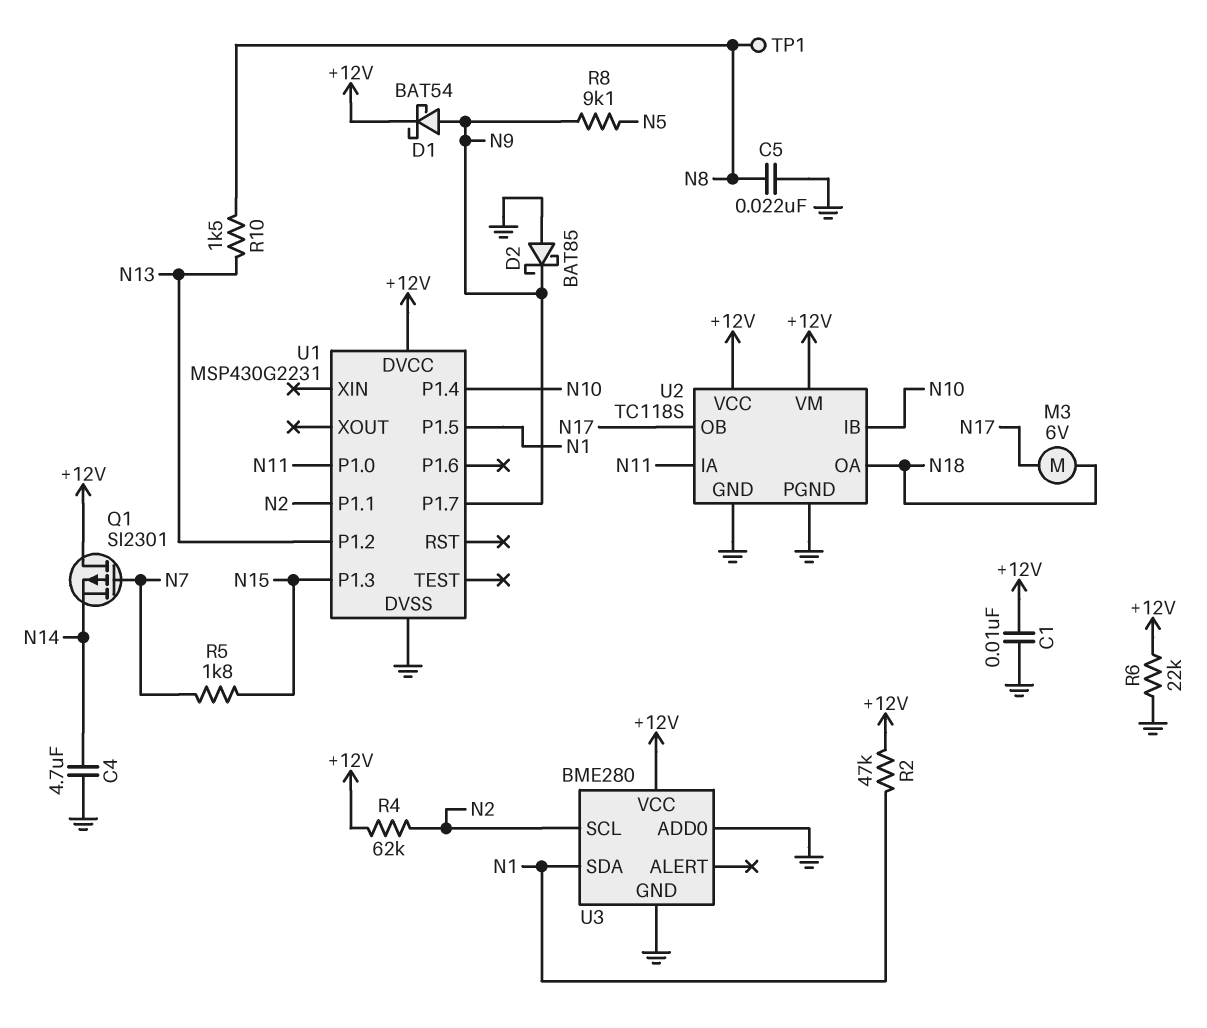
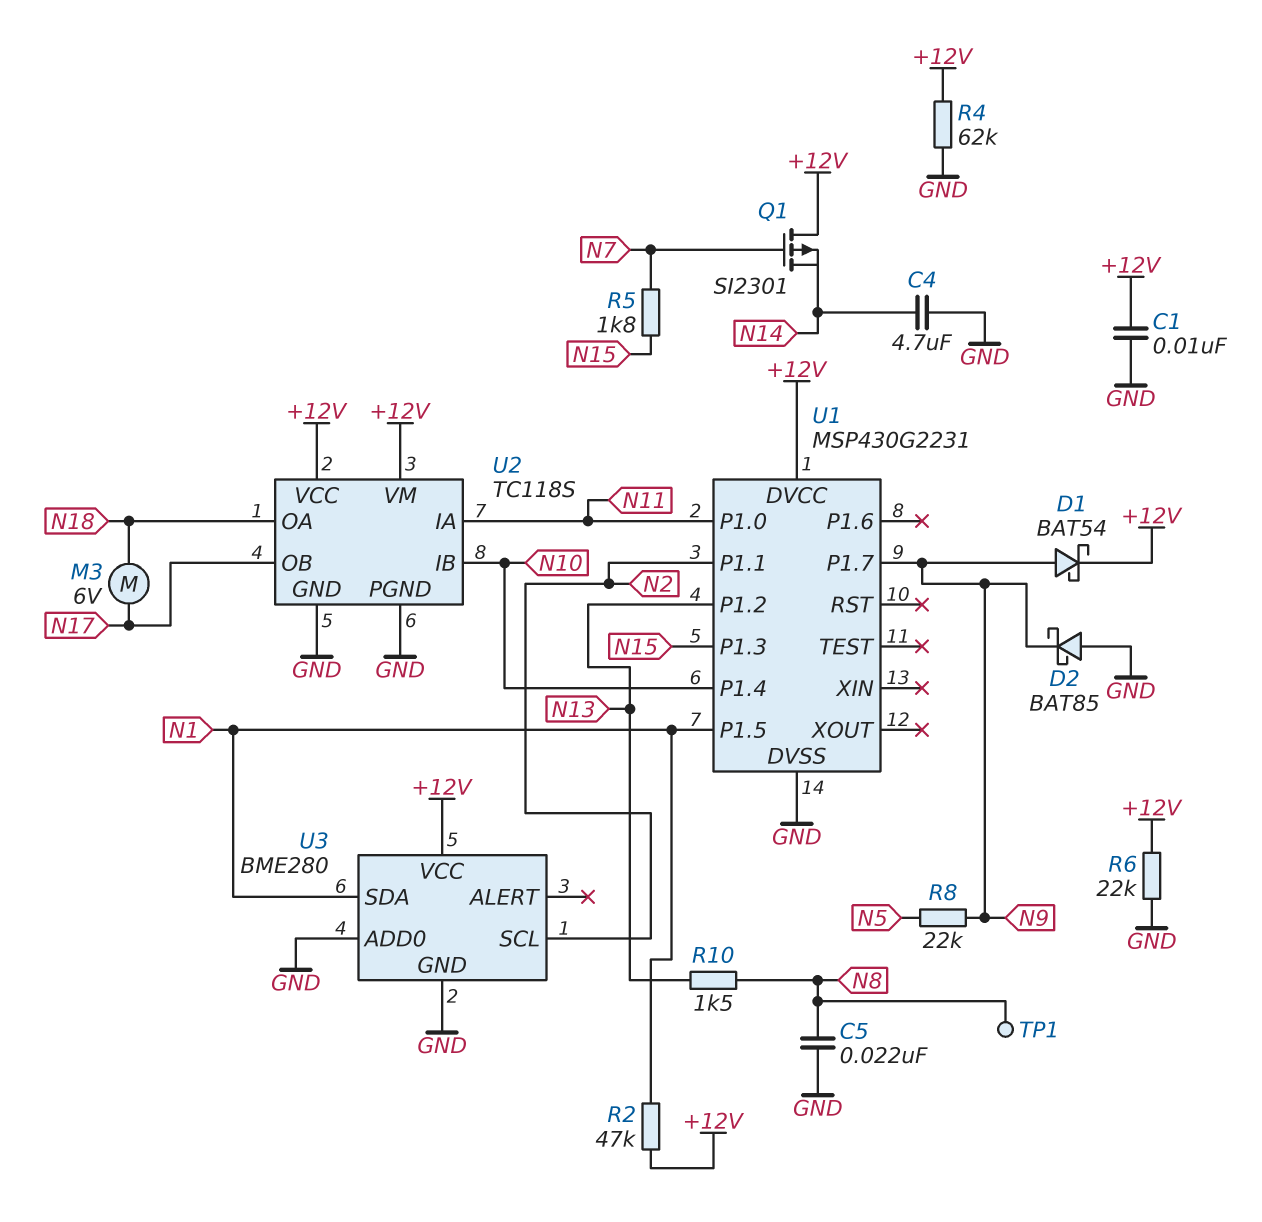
R4: 62k (+12V, N2) -> 62k (+12V, GND)
R8: 9.1k (N5, N9) -> 22k (N5, N9)

